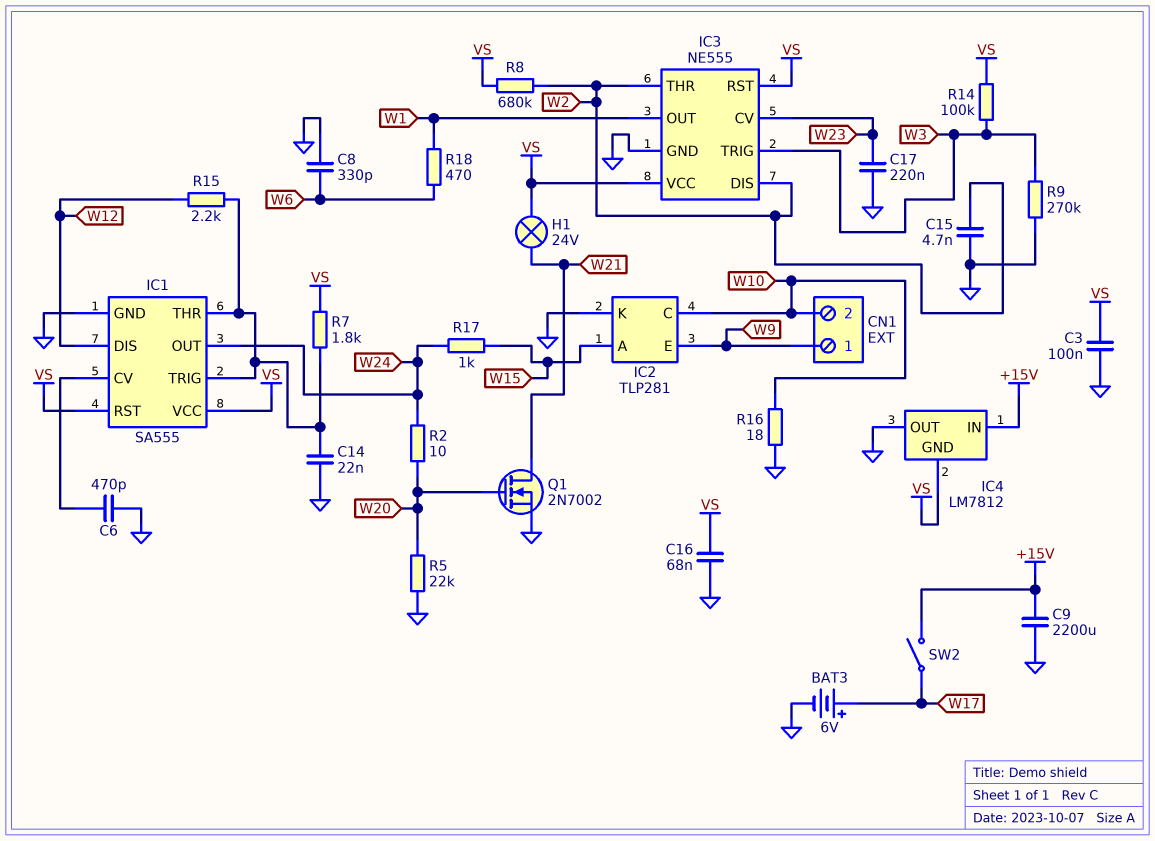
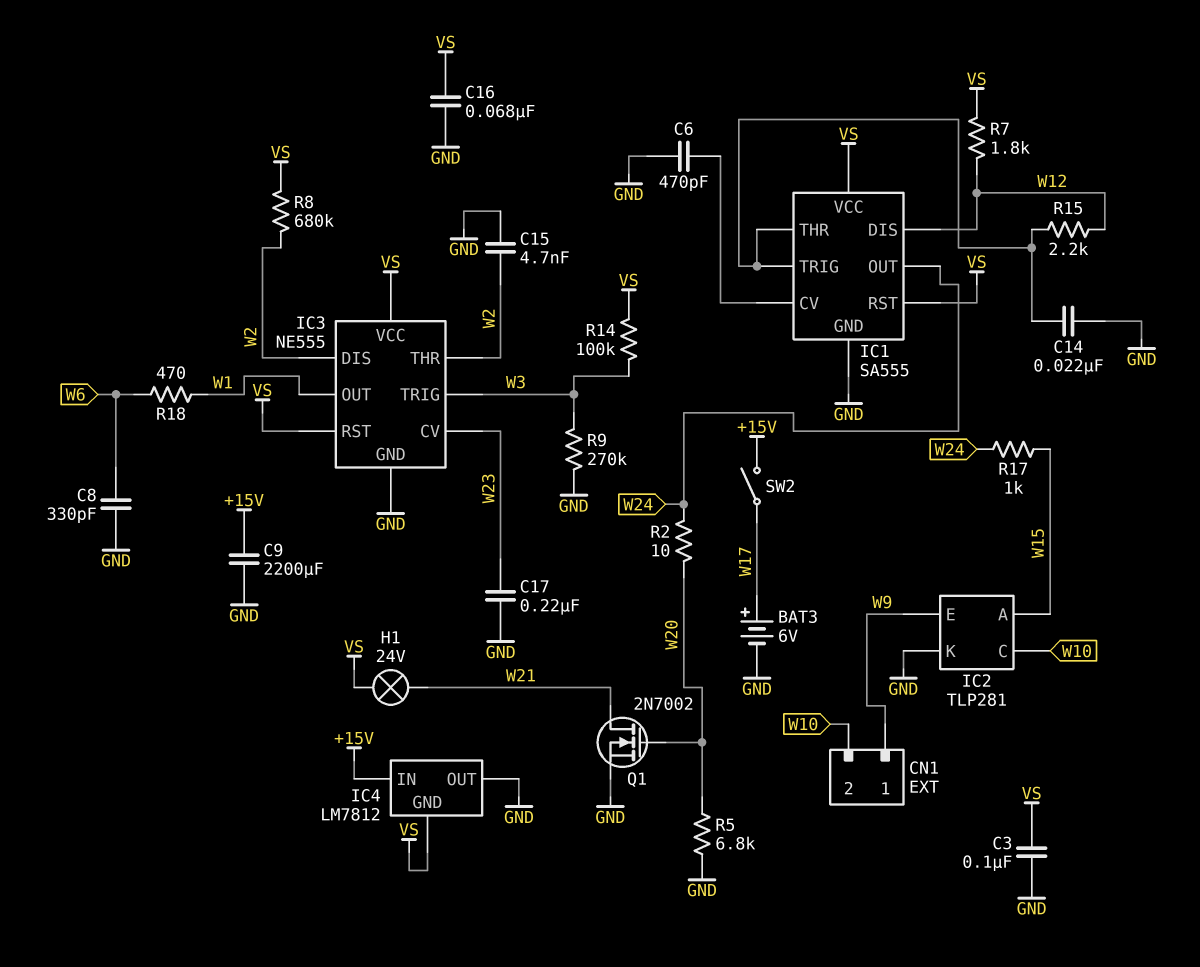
R5: 22k (GND, W20) -> 6.8k (GND, W20)
R7: 1.8k (IC1/THR, VS) -> 1.8k (VS, W12)
R16: 18 (GND, W10) -> none

